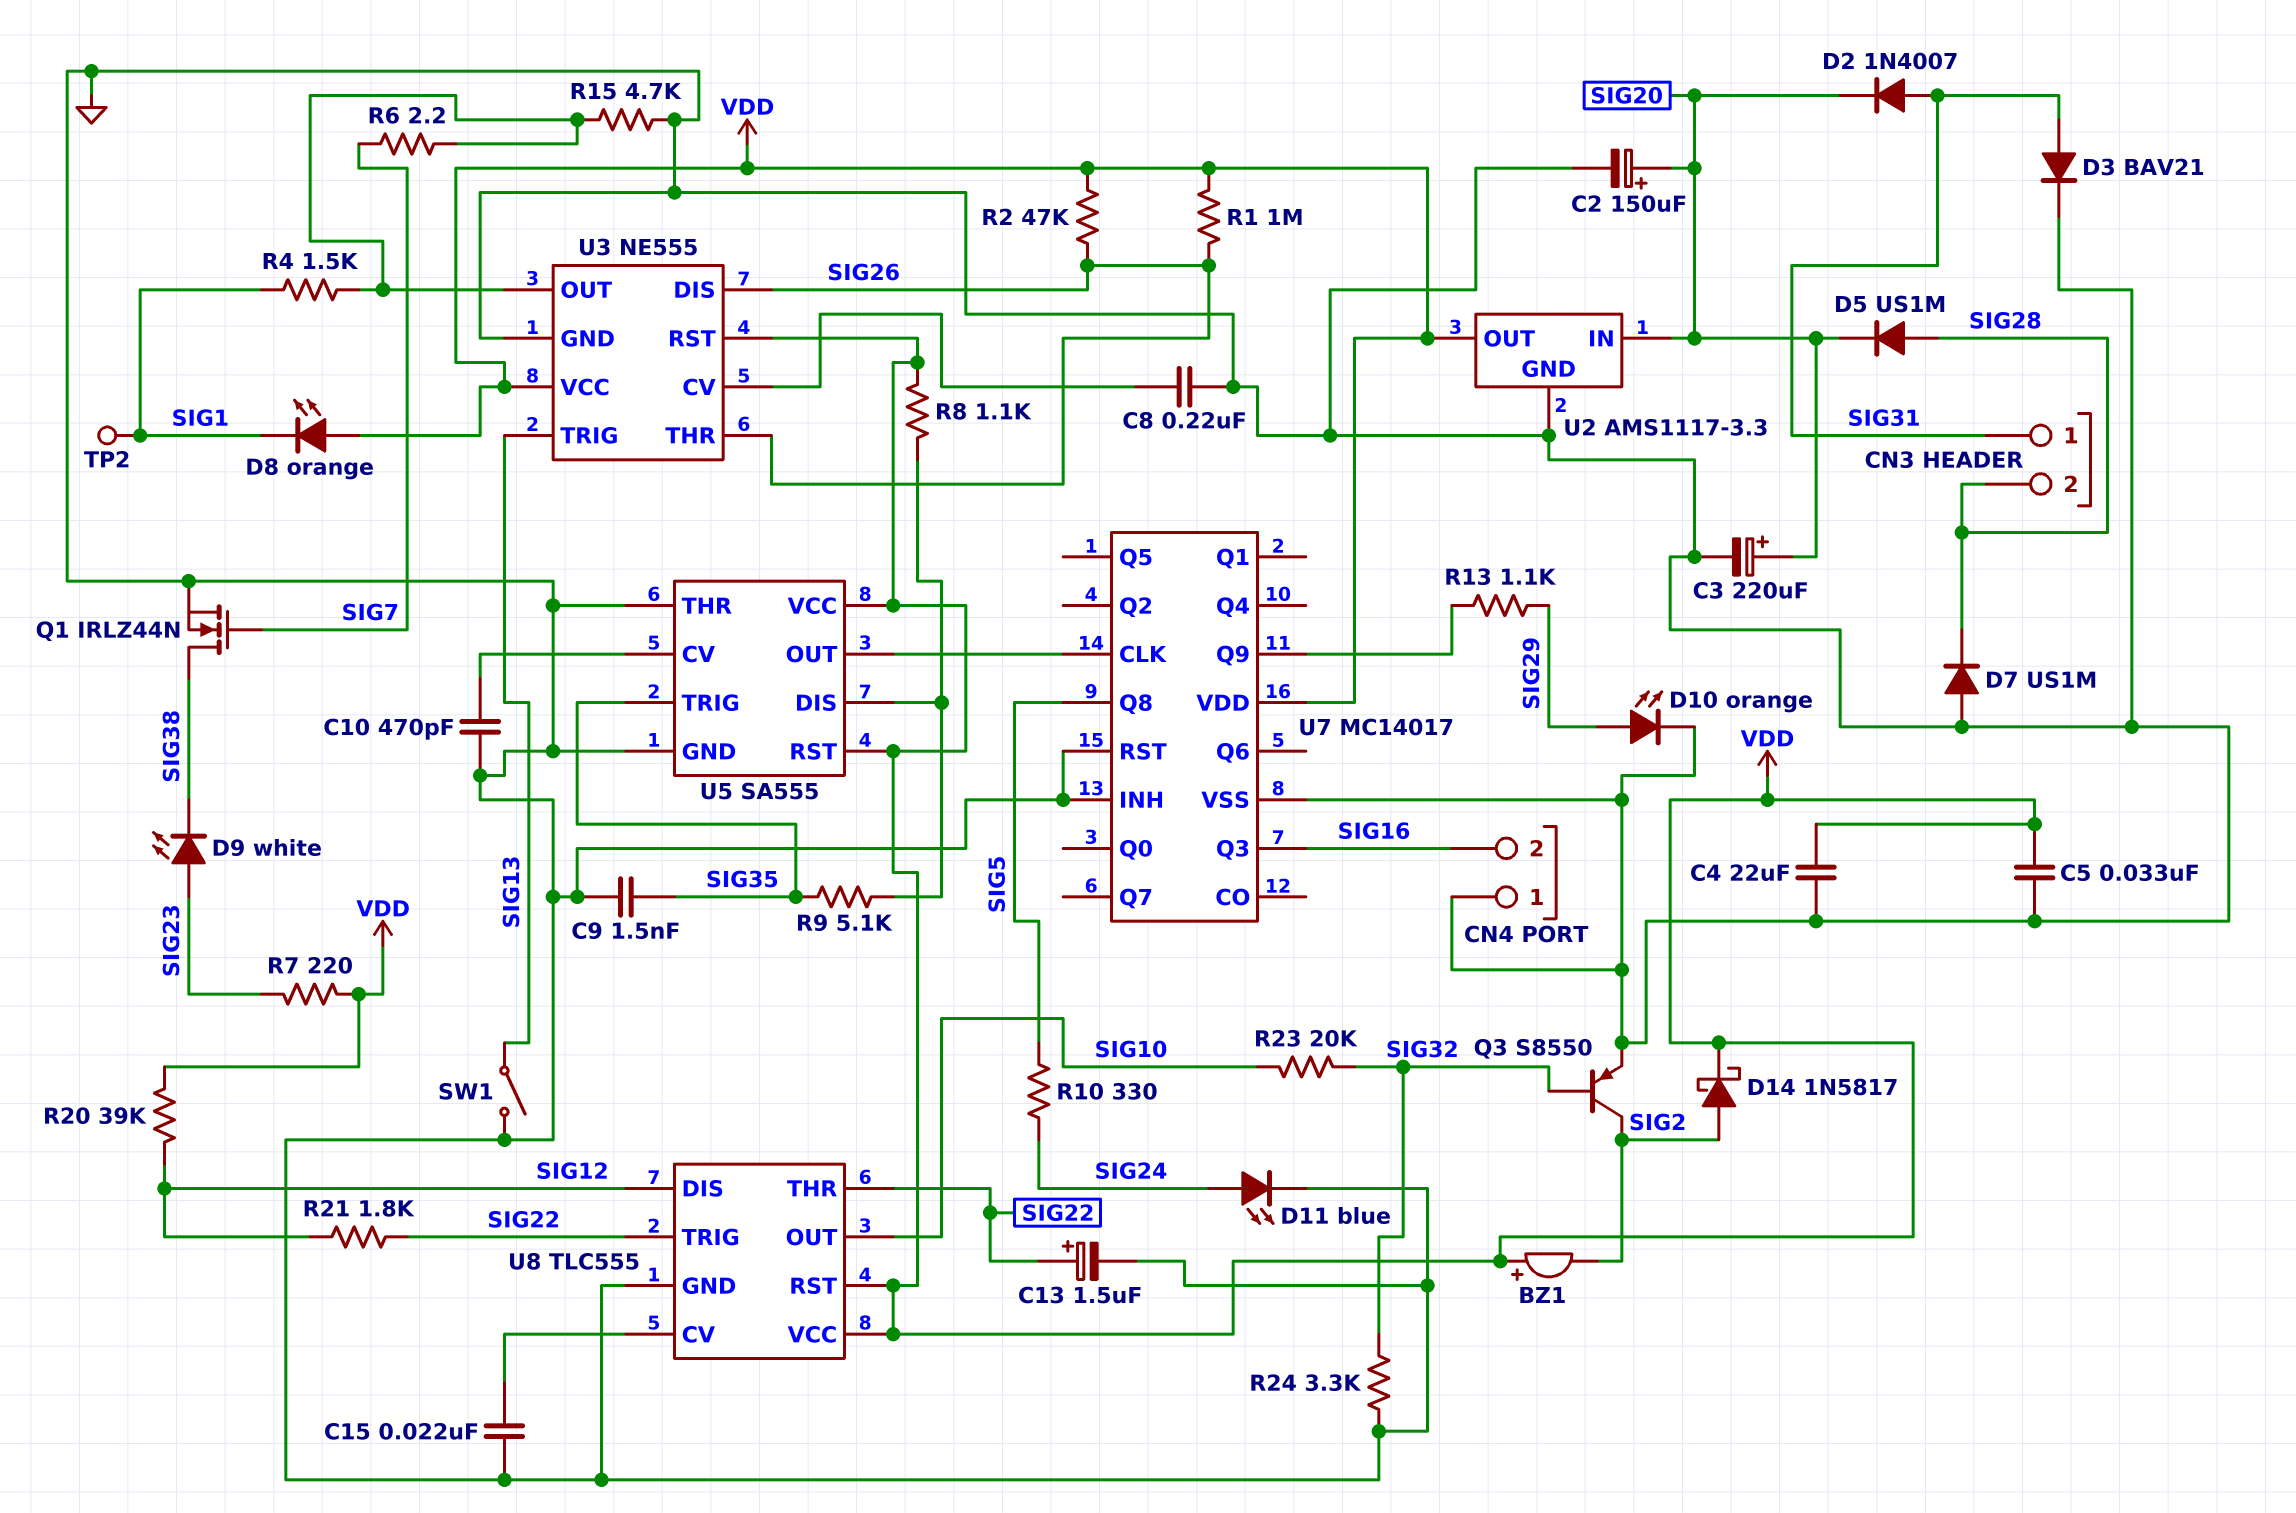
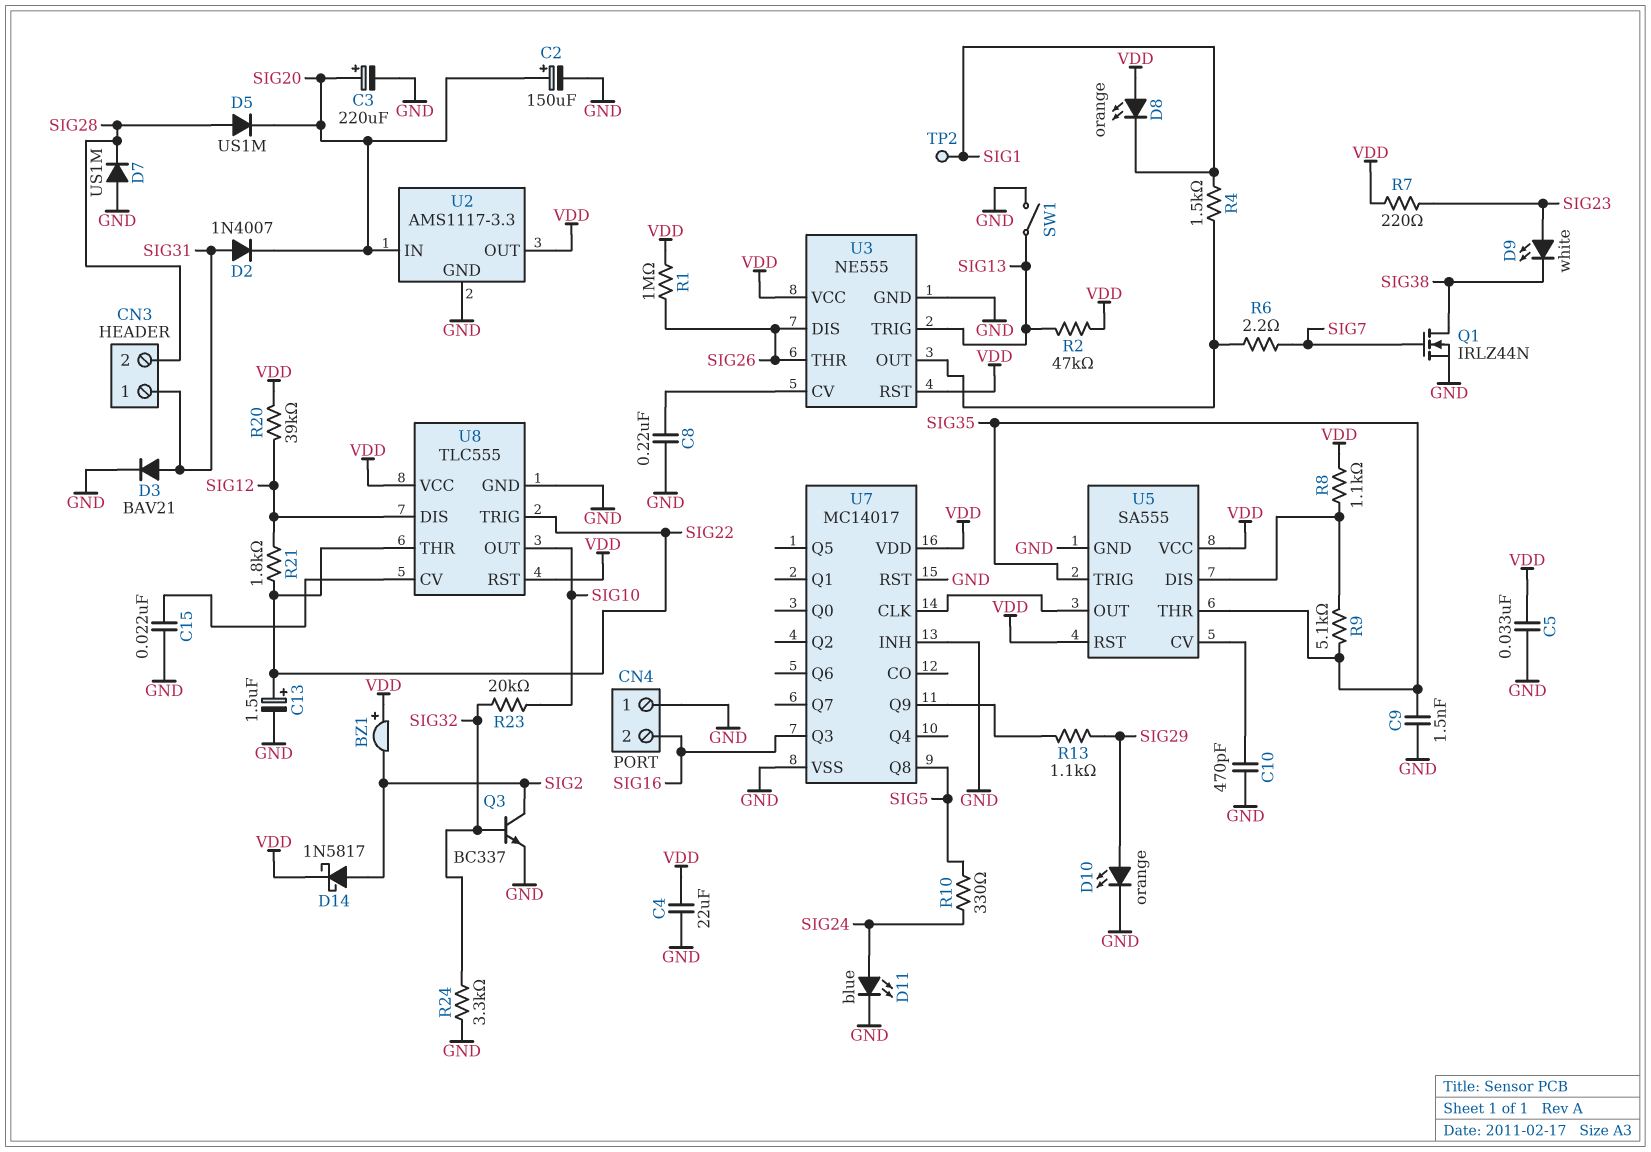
Q3: PNP S8550 (B SIG32, C SIG2, E GND) -> NPN BC337 (B SIG32, C SIG2, E GND)
R2: 47k (SIG26, VDD) -> 47k (SIG13, VDD)
R15: 4.7k (GND, U3/OUT) -> none
U5 pin THR: GND -> SIG35

